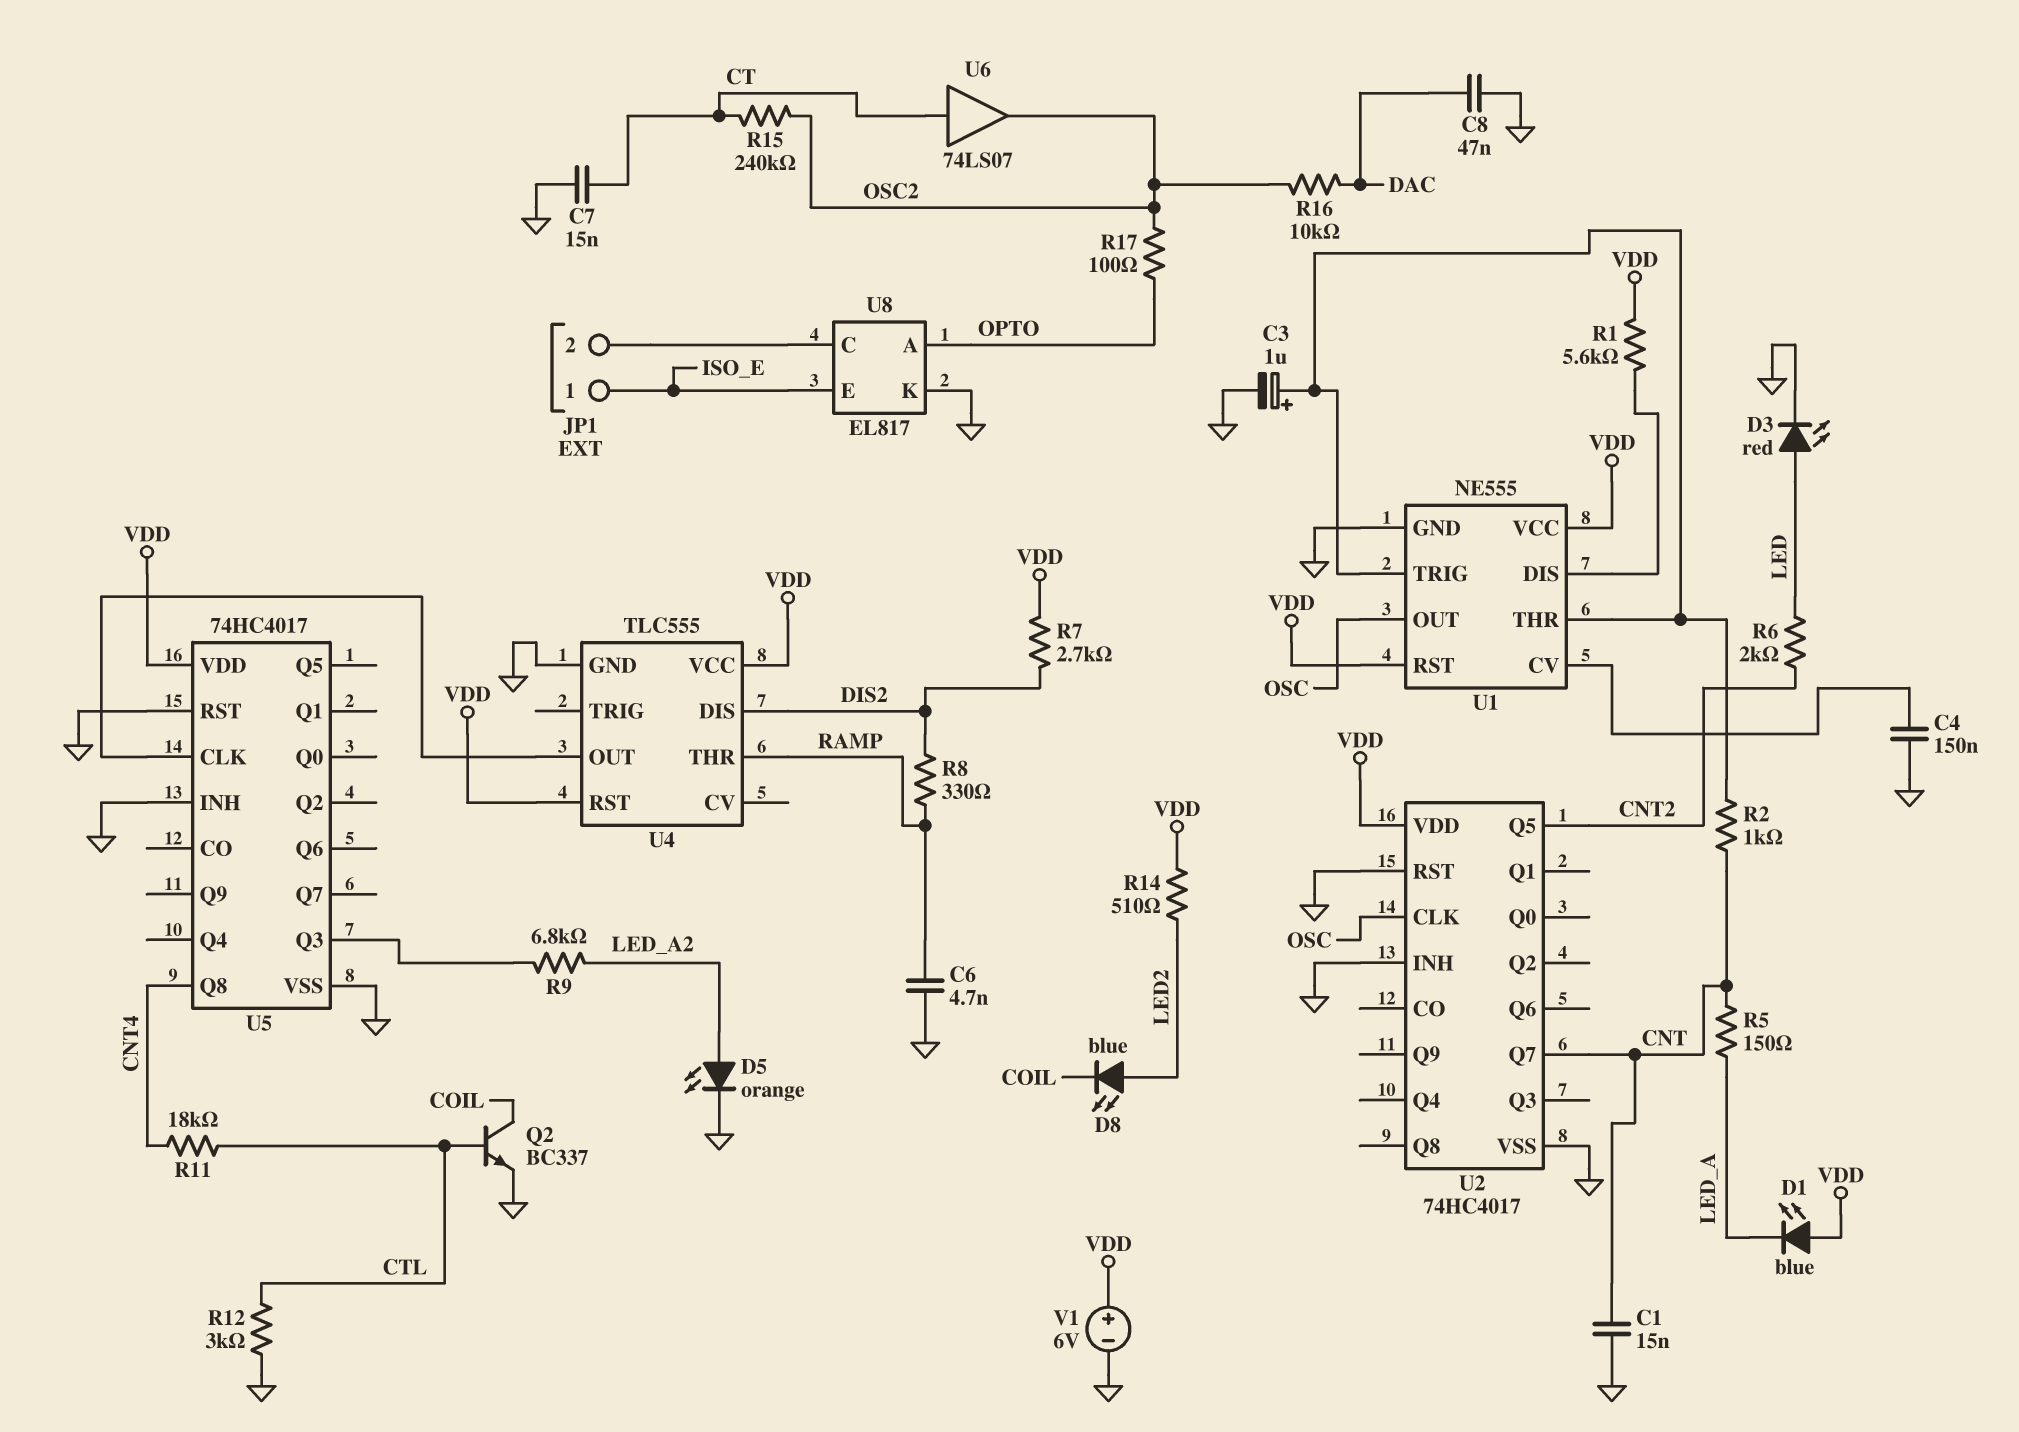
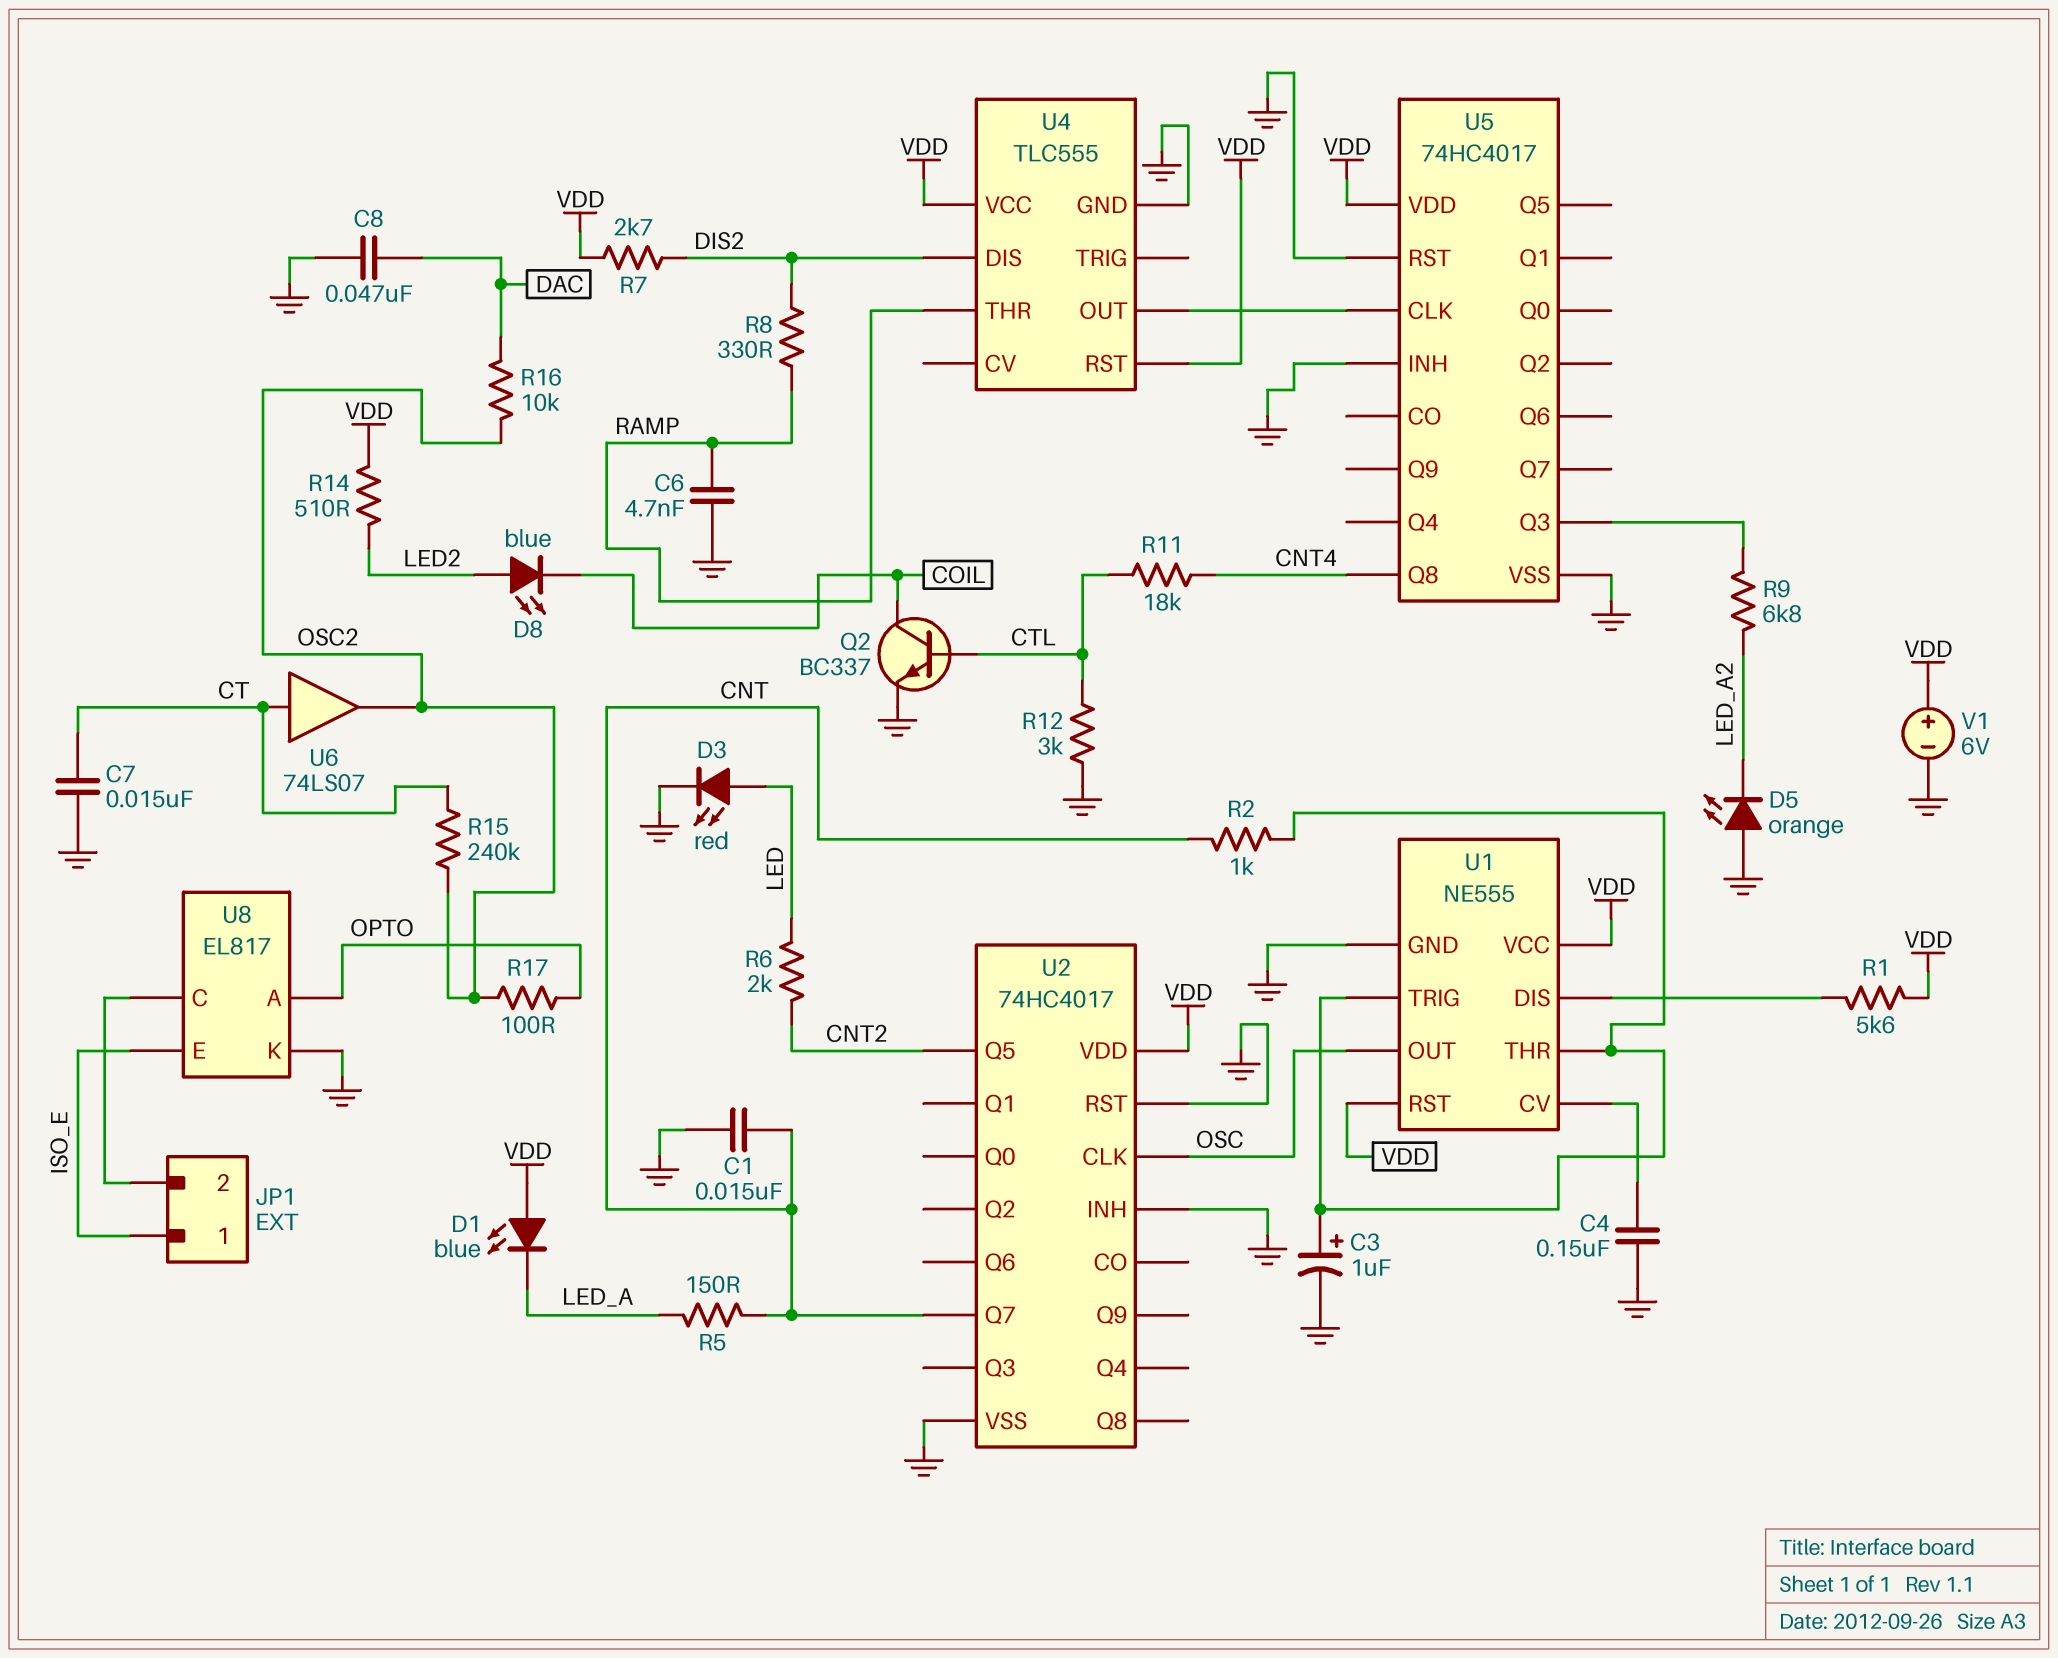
D5: LED orange (A LED_A2, K GND) -> LED orange (A GND, K LED_A2)

